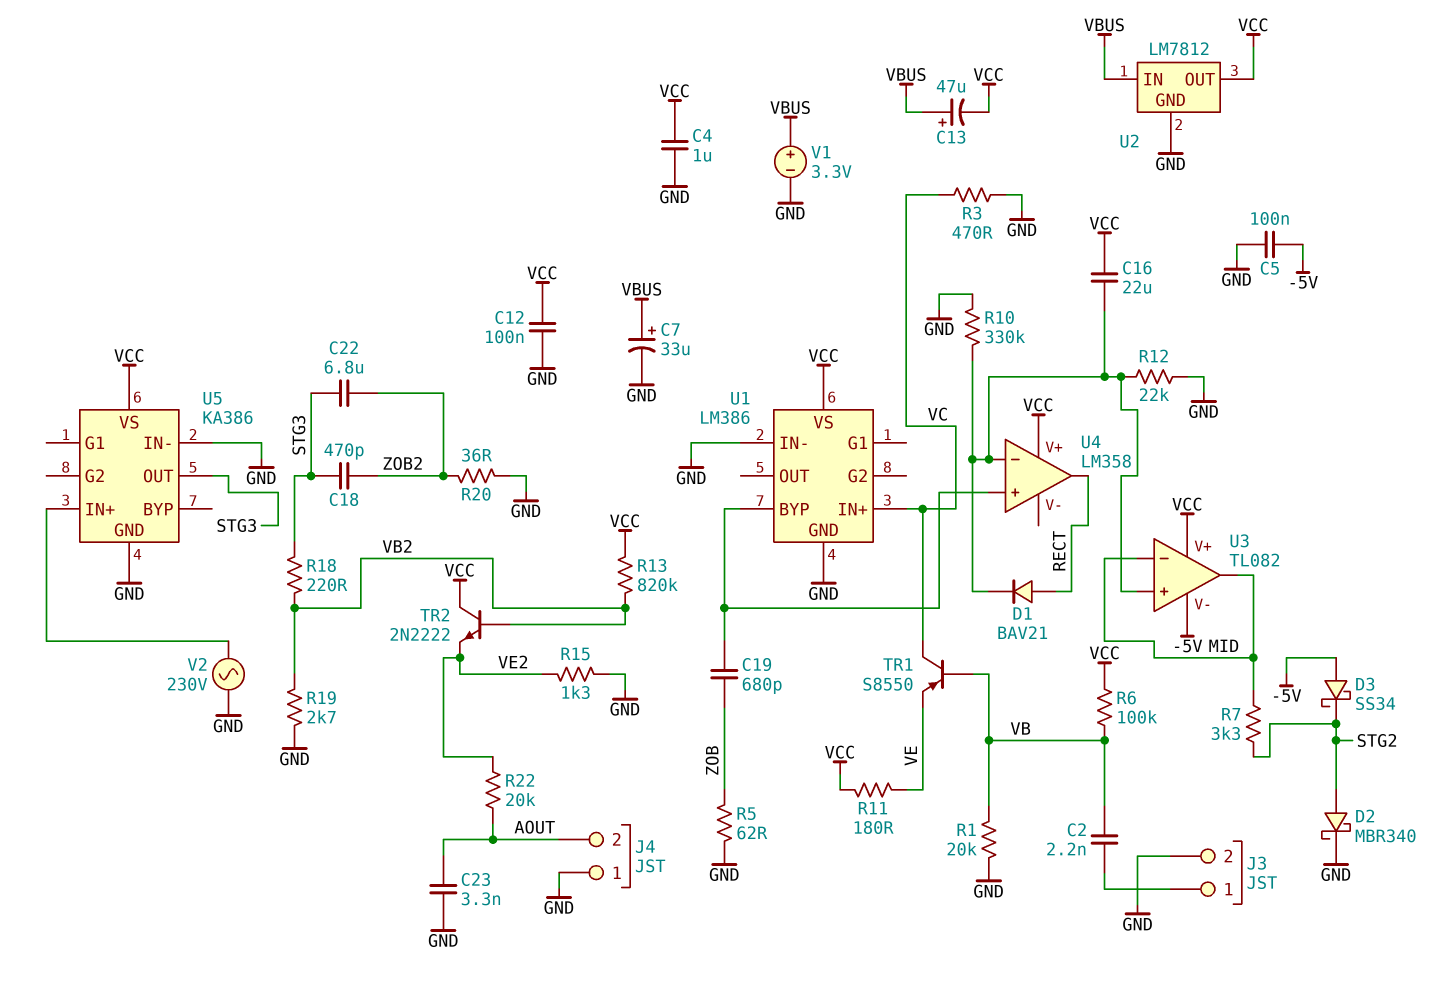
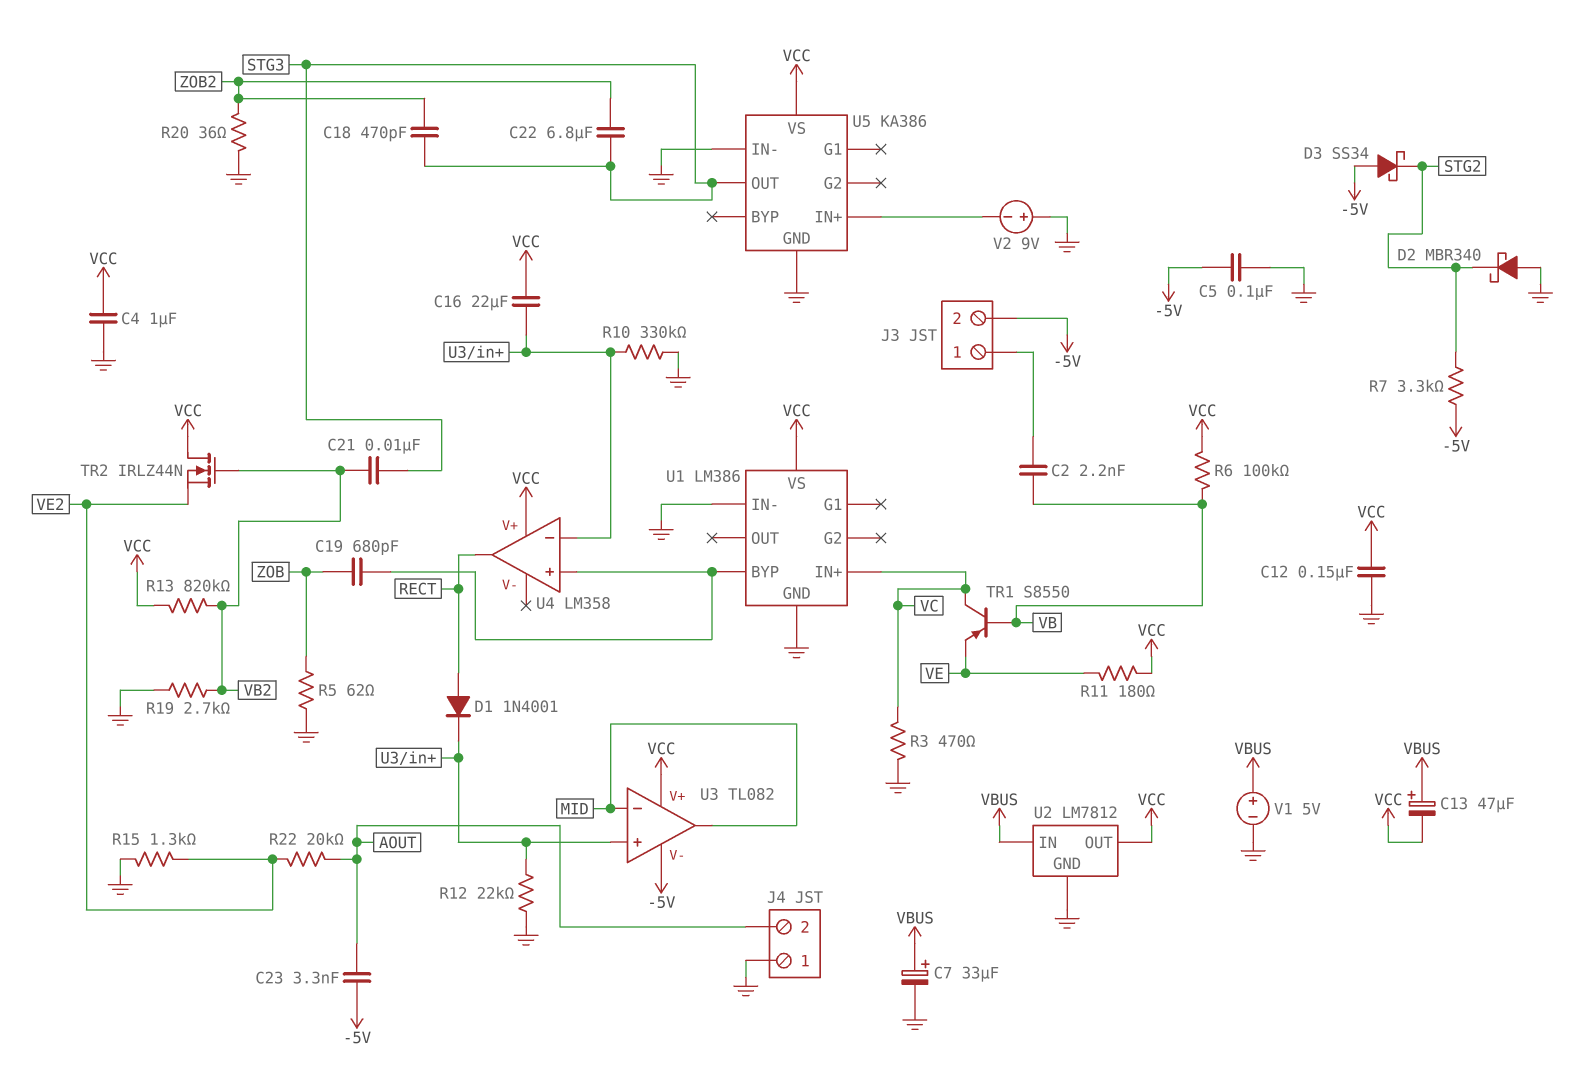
C12: 100nF (GND, VCC) -> 150nF (GND, VCC)
C21: none -> 10nF (STG3, VB2)
C23: 3.3nF (AOUT, GND) -> 3.3nF (-5V, AOUT)
D1: diode BAV21 (A RECT, K U3/in+) -> diode 1N4001 (A RECT, K U3/in+)
D2: schottky MBR340 (A STG2, K GND) -> schottky MBR340 (A GND, K STG2)
J3 pin 2: GND -> -5V
R1: 20k (GND, VB) -> none
R7: 3.3k (MID, STG2) -> 3.3k (-5V, STG2)
R18: 220 (STG3, VB2) -> none
TR2: NPN 2N2222 (B VB2, C VCC, E VE2) -> NMOS IRLZ44N (G VB2, D VCC, S VE2)
V1: 3.3V (plus VBUS, minus GND) -> 5V (plus VBUS, minus GND)
V2: AC 230V (GND, U5/IN+) -> 9V (plus GND, minus U5/IN+)

